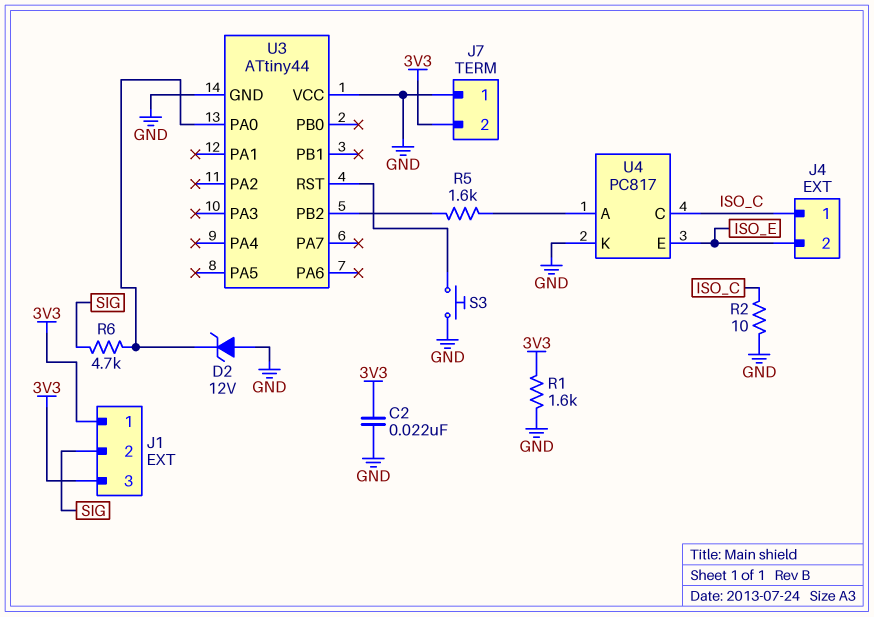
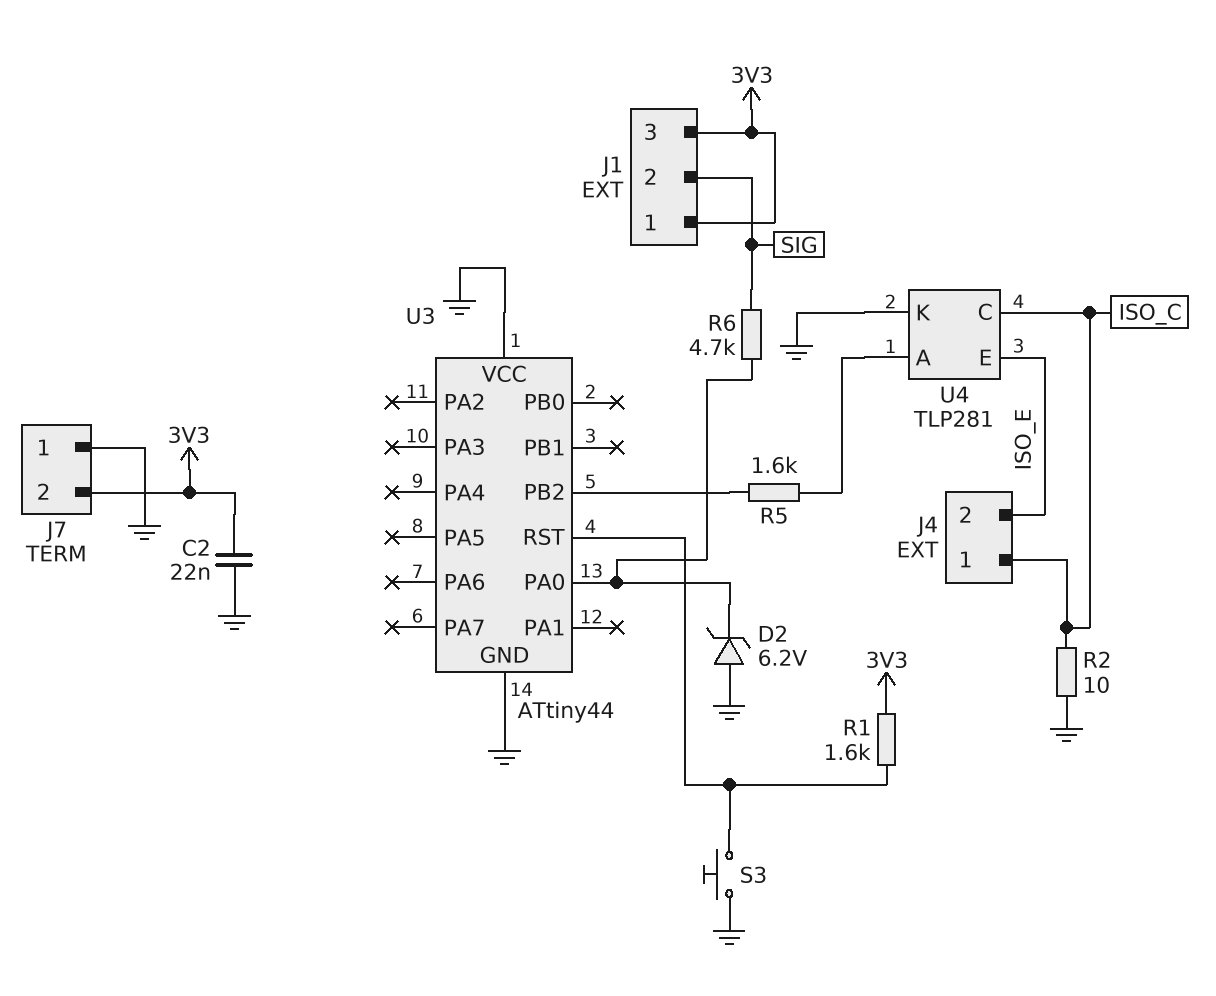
D2: zener 12V (A GND, K U3/PA0) -> zener 6.2V (A GND, K U3/PA0)
R1: 1.6k (3V3, GND) -> 1.6k (3V3, U3/RST)
U4: PC817 -> TLP281

